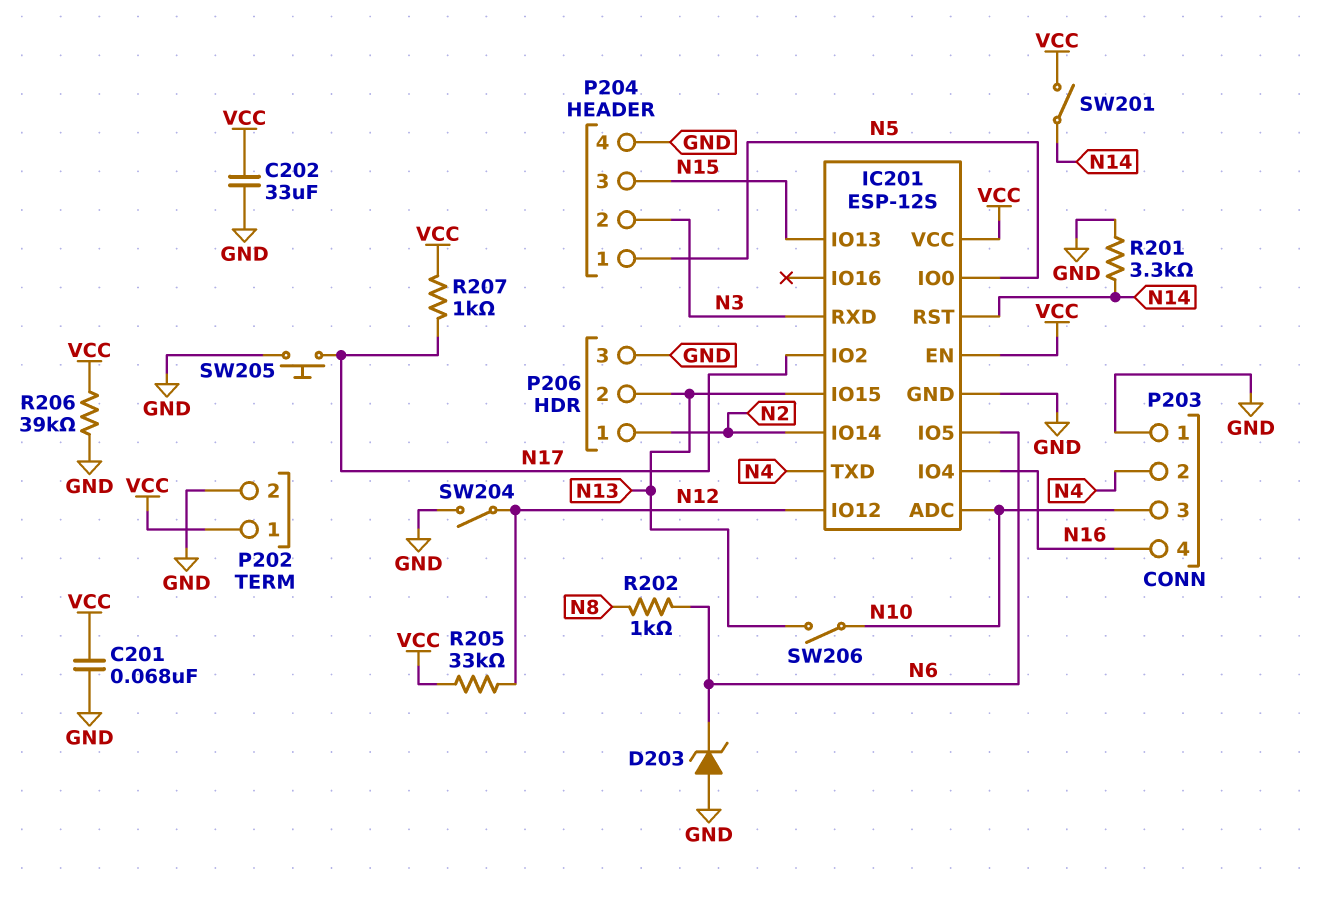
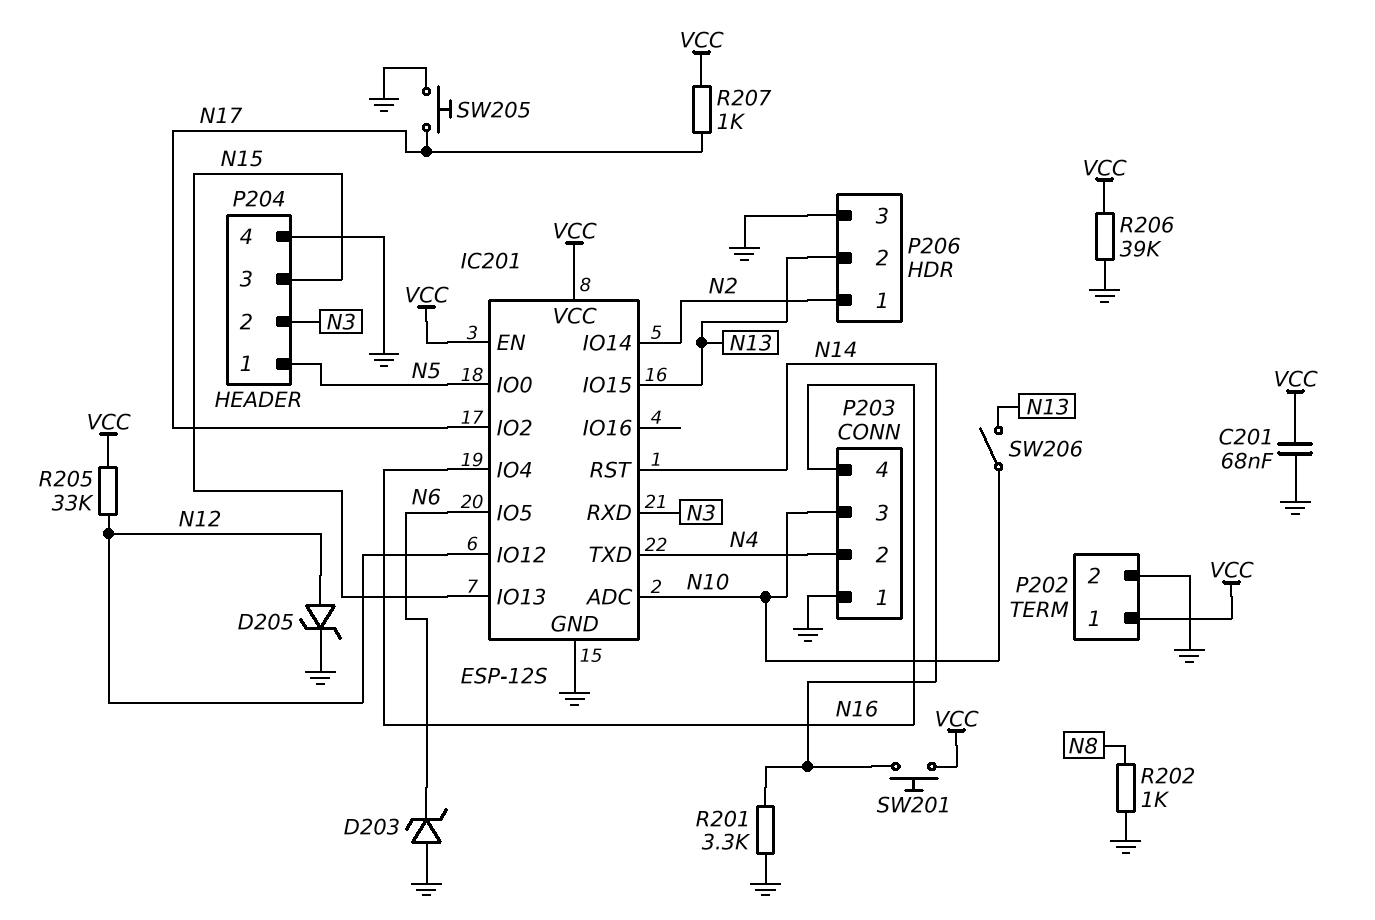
C202: 33uF (GND, VCC) -> none
D205: none -> zener (A N12, K GND)
R202: 1k (N6, N8) -> 1k (GND, N8)
SW201: switch (N14, VCC) -> button (N14, VCC)
SW204: switch (GND, N12) -> none

